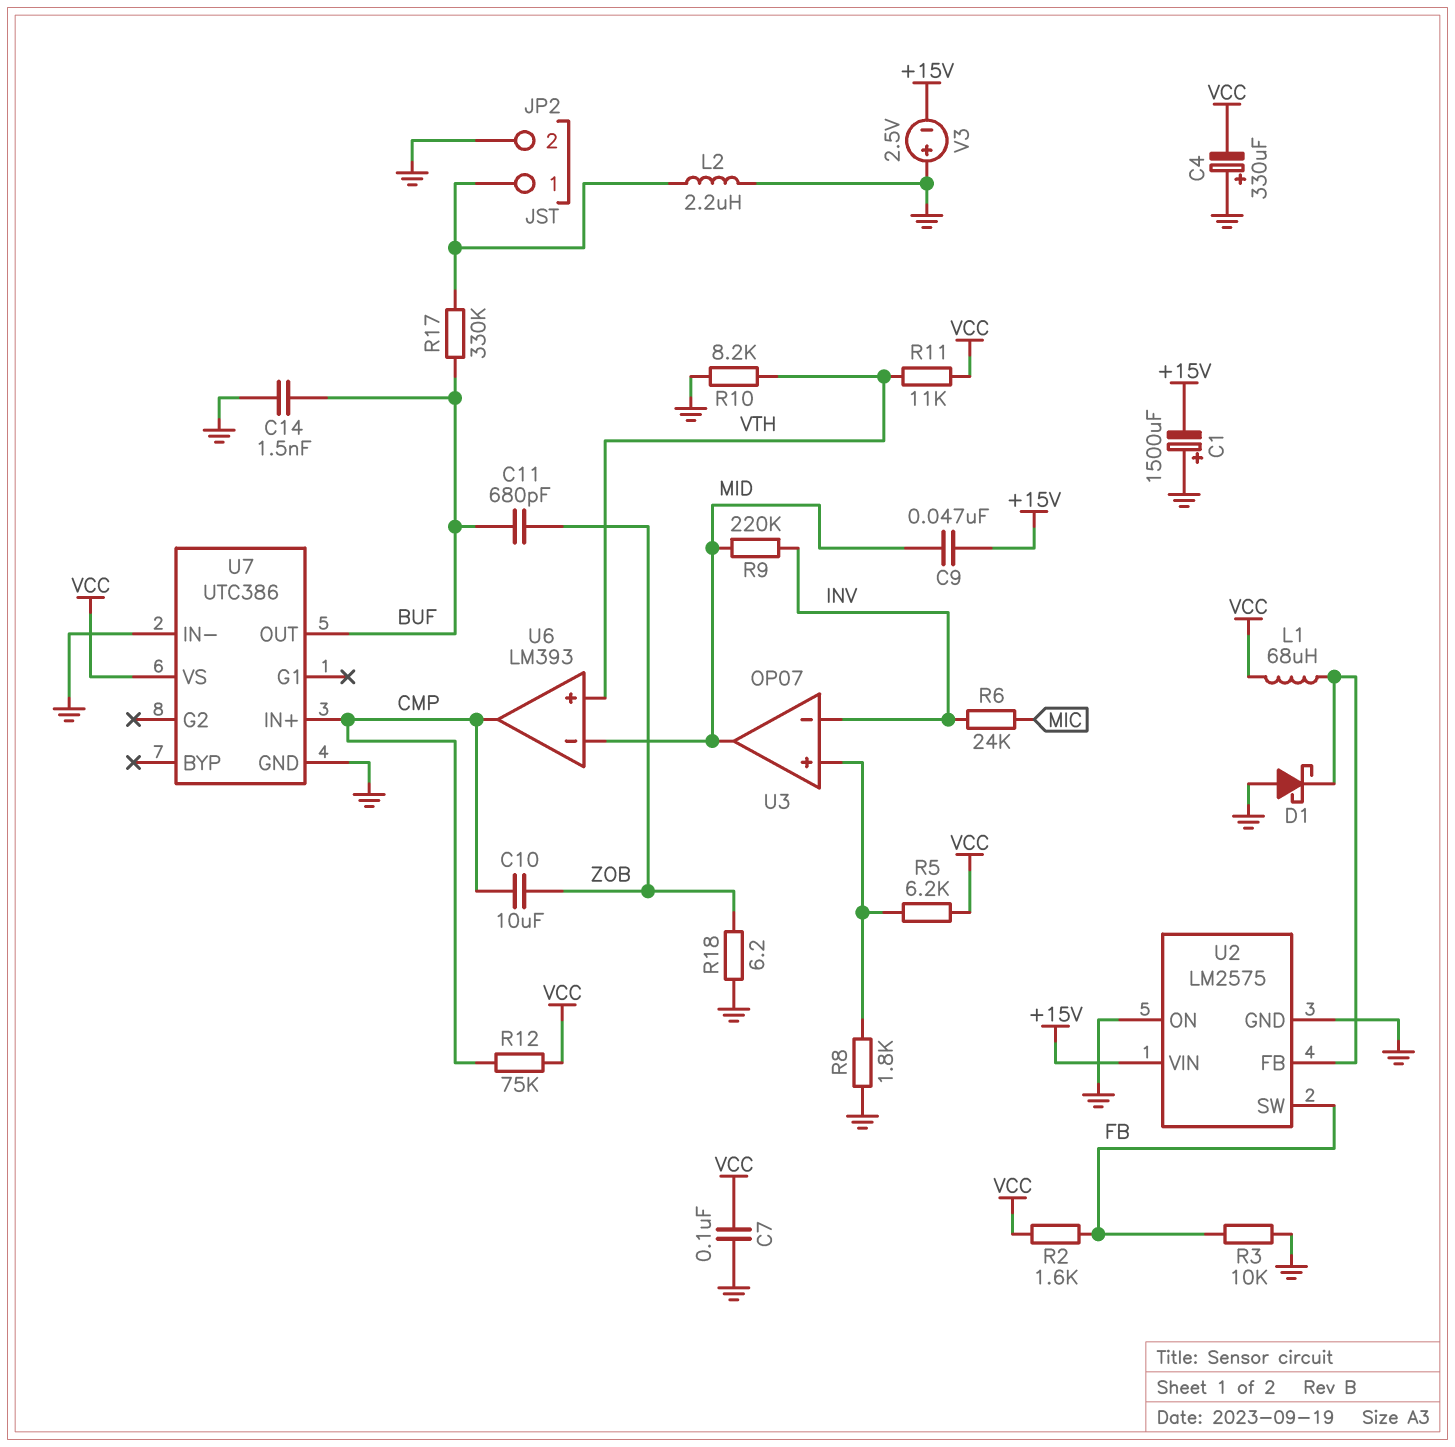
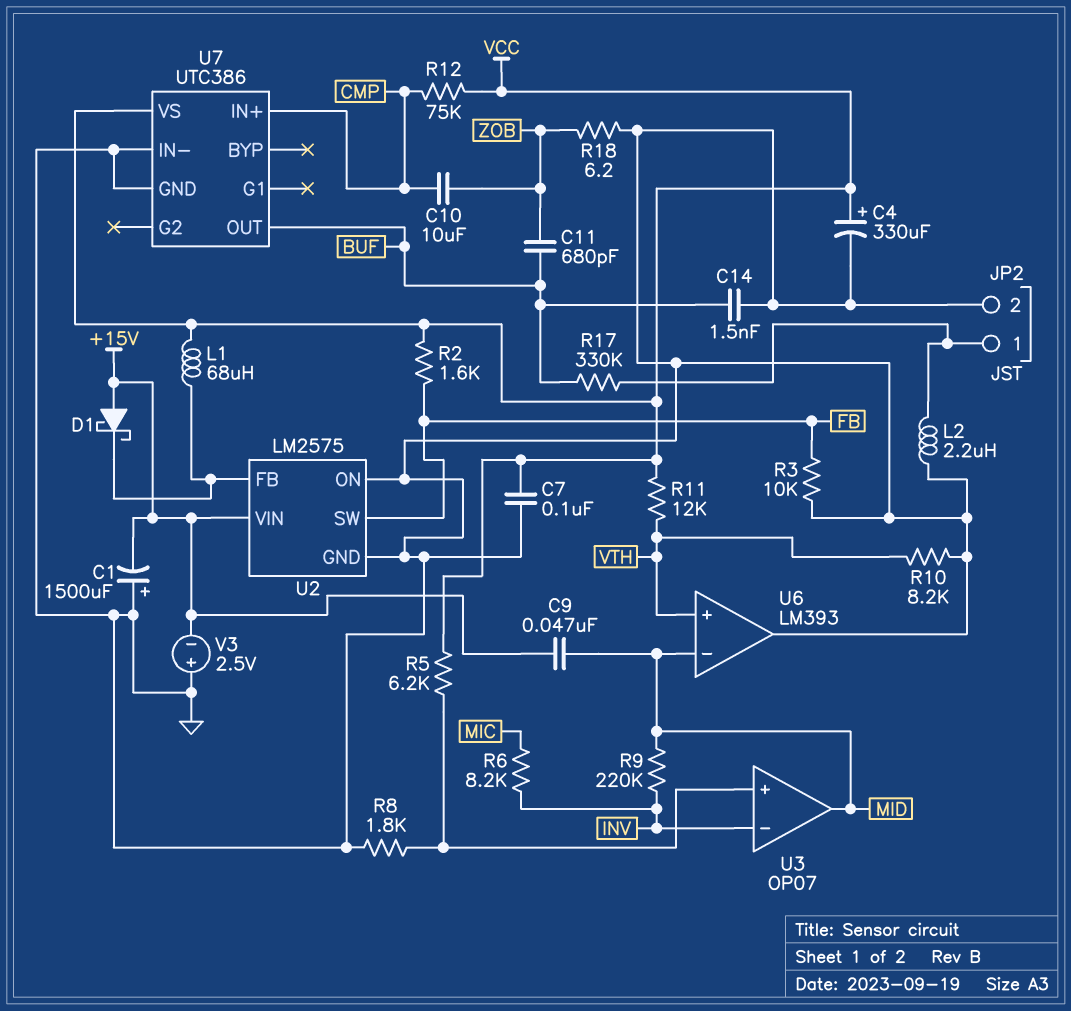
C4: 330uF (plus GND, minus VCC) -> 330uF (plus VCC, minus GND)
D1: schottky (A GND, K U2/FB) -> schottky (A +15V, K U2/FB)
R6: 24k (INV, MIC) -> 8.2k (INV, MIC)
R11: 11k (VCC, VTH) -> 12k (VCC, VTH)
U6 pin out: CMP -> GND

